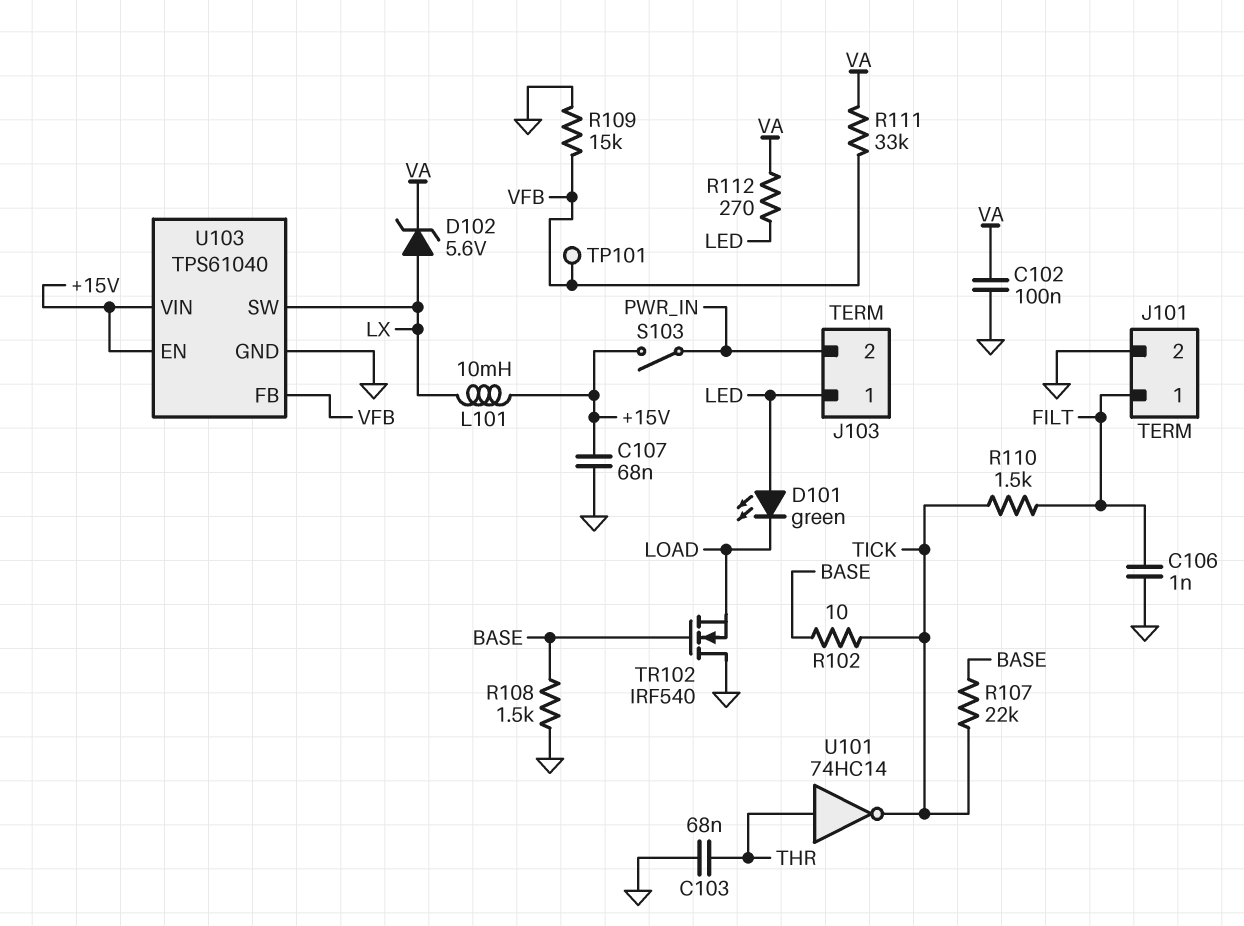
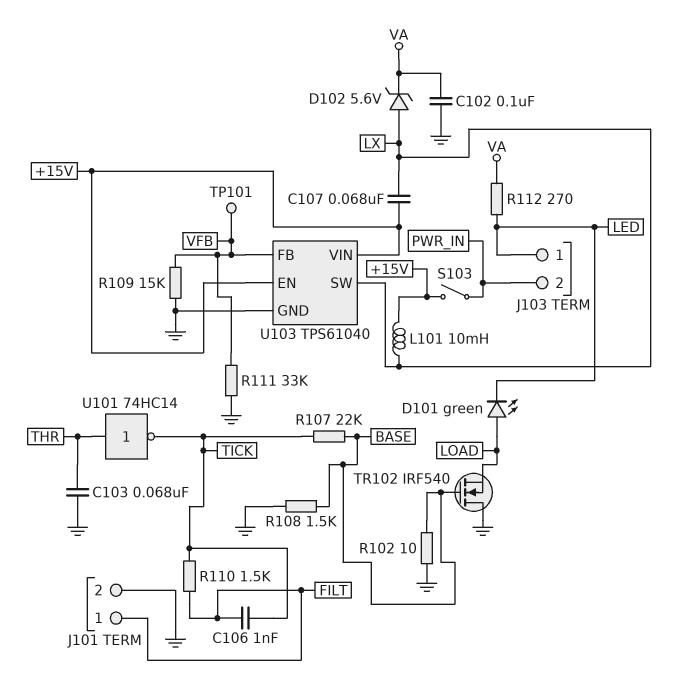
C106: 1nF (FILT, GND) -> 1nF (FILT, TICK)
C107: 68nF (+15V, GND) -> 68nF (+15V, LX)
D101: LED green (A LED, K LOAD) -> LED green (A LOAD, K LED)
R102: 10 (BASE, TICK) -> 10 (BASE, GND)
R111: 33k (VA, VFB) -> 33k (GND, VFB)

